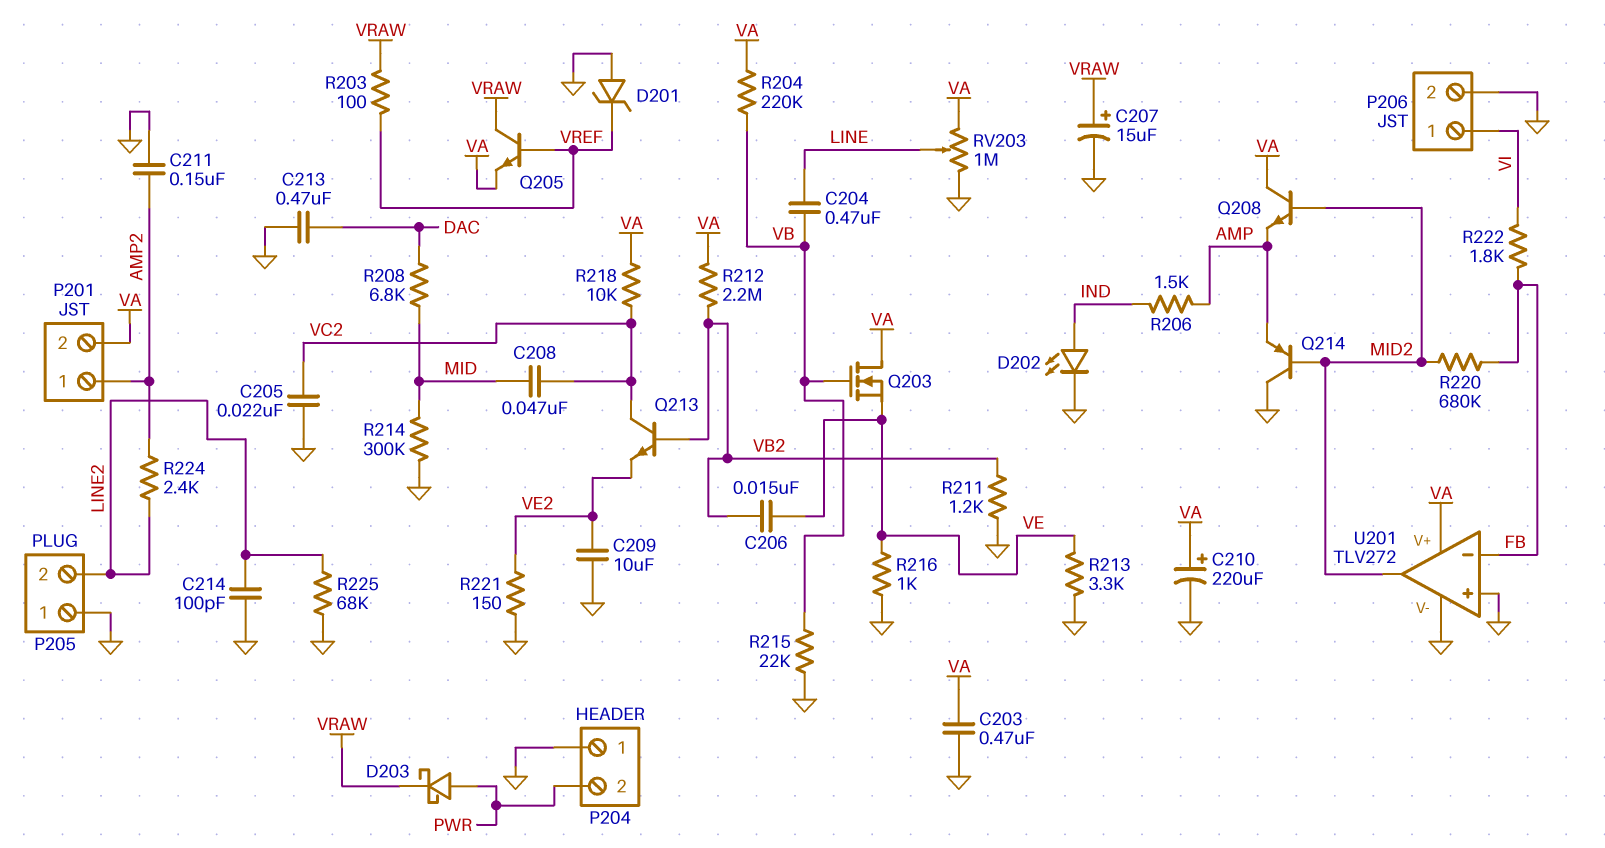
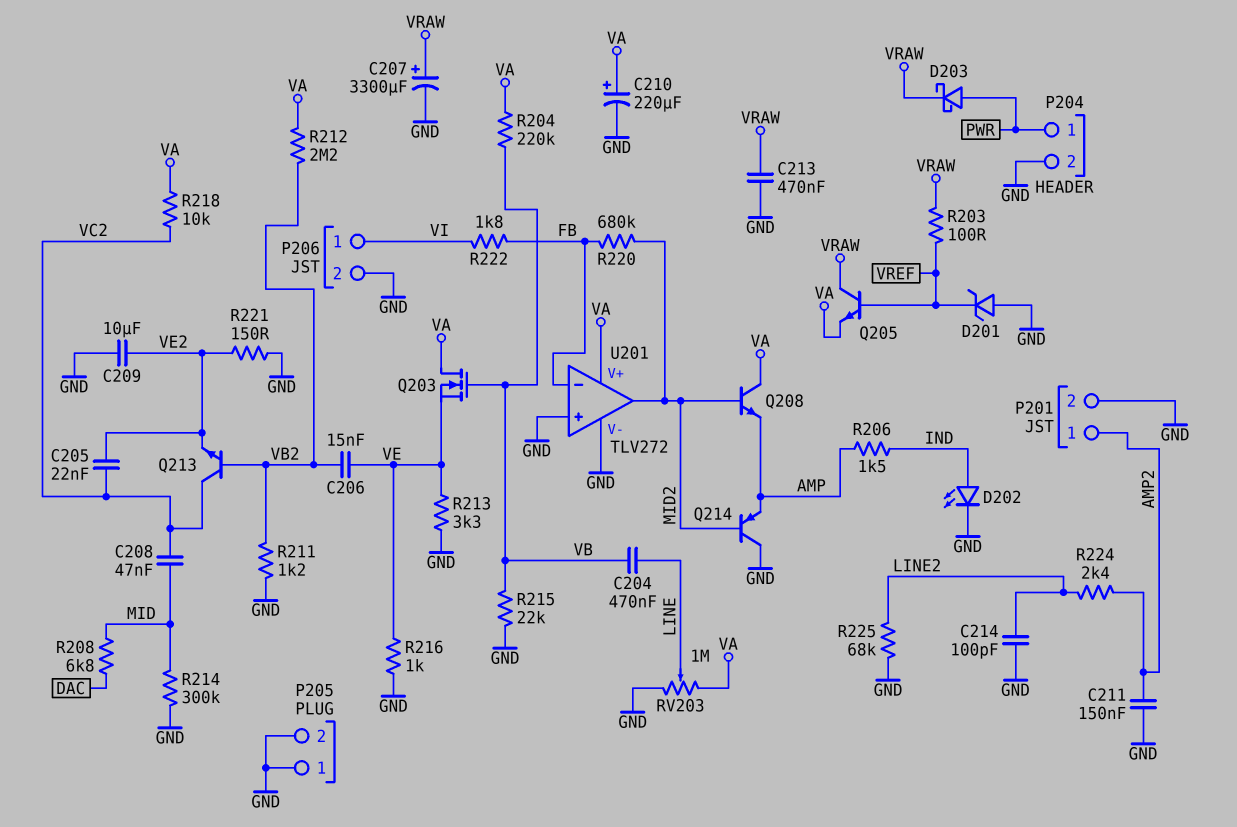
C203: 470nF (GND, VA) -> none
C205: 22nF (GND, VC2) -> 22nF (VC2, VE2)
C207: 15uF (plus VRAW, minus GND) -> 3300uF (plus VRAW, minus GND)
C213: 470nF (DAC, GND) -> 470nF (GND, VRAW)
P201 pin 2: VA -> GND
P204 pin 1: GND -> PWR
P204 pin 2: PWR -> GND
P205 pin 2: LINE2 -> GND

